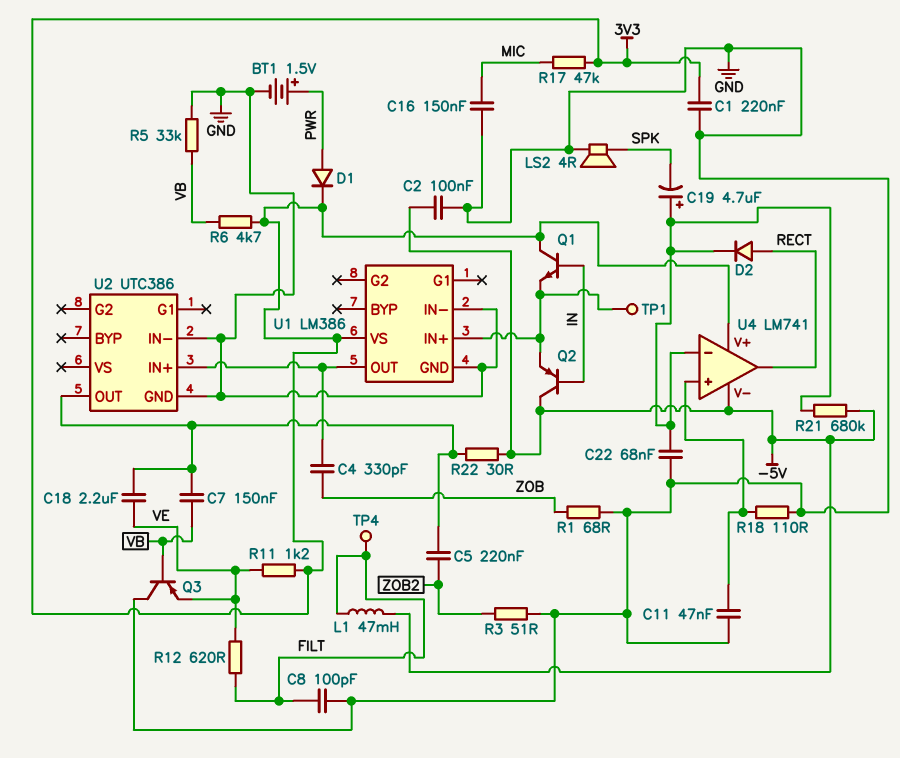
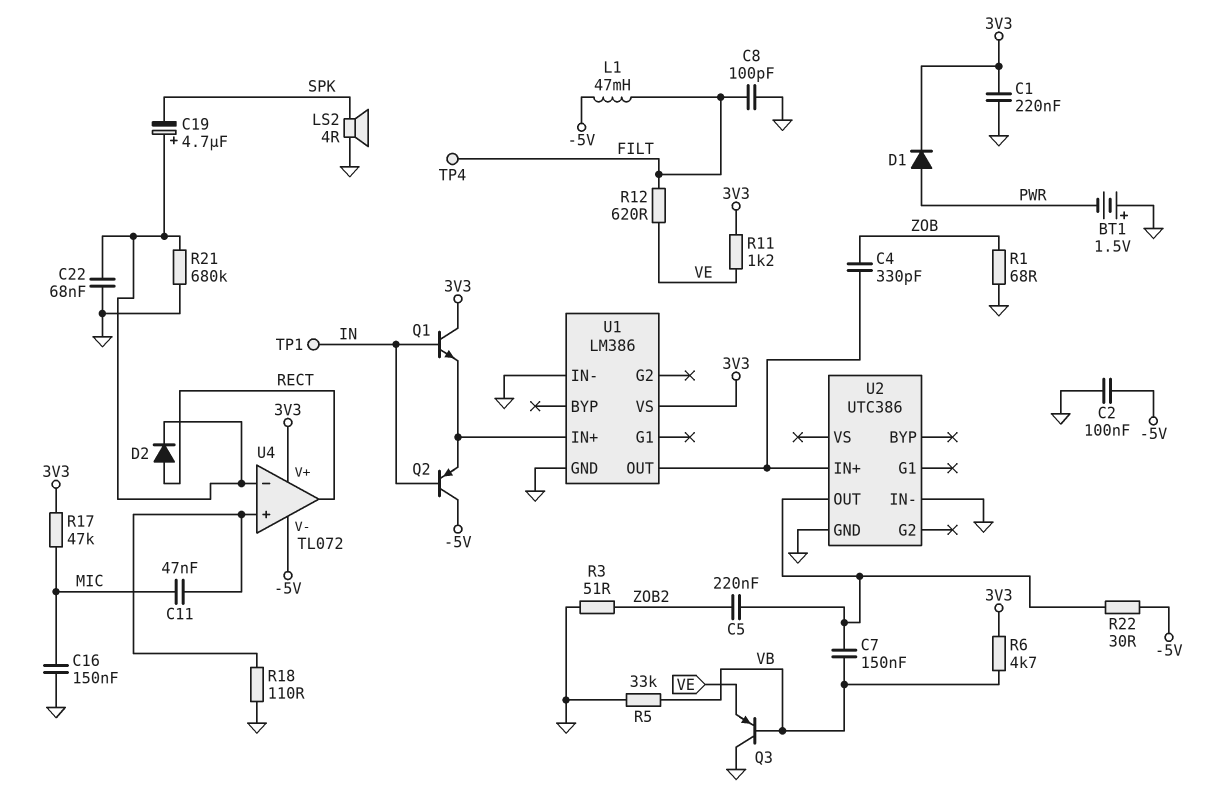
BT1: 1.5V (plus PWR, minus GND) -> 1.5V (plus GND, minus PWR)
C11: 47nF (GND, U4/in+) -> 47nF (MIC, U4/in+)
C18: 2.2uF (U2/OUT, VE) -> none
R21: 680k (-5V, U4/in-) -> 680k (GND, U4/in-)
TP1: test point (U1/IN+) -> test point (IN)
U4: LM741 -> TL072

